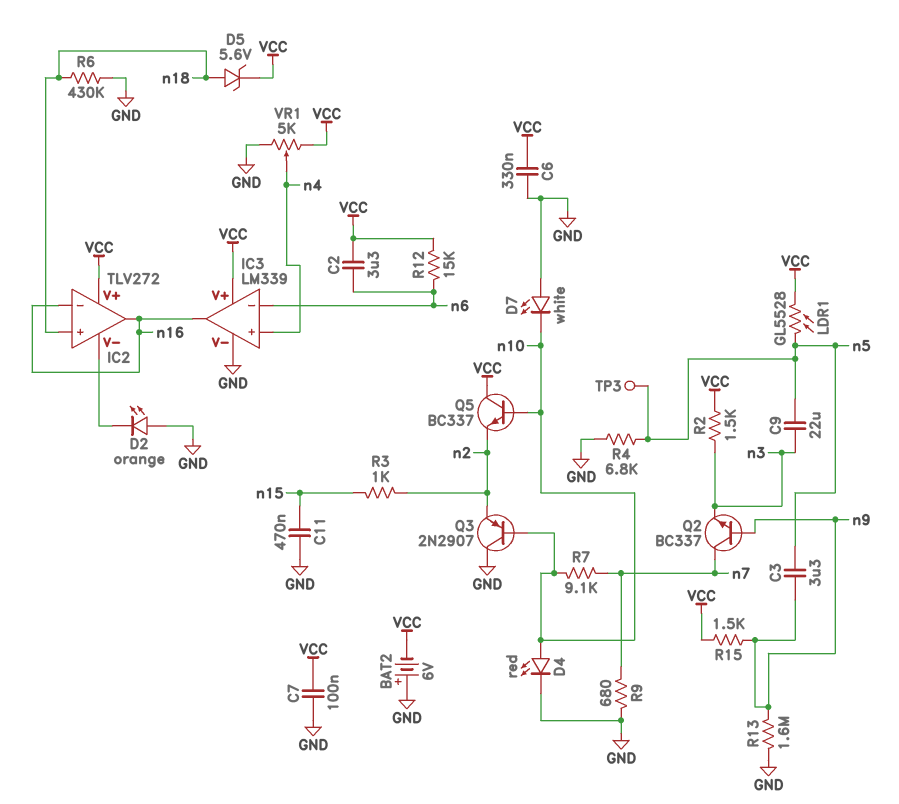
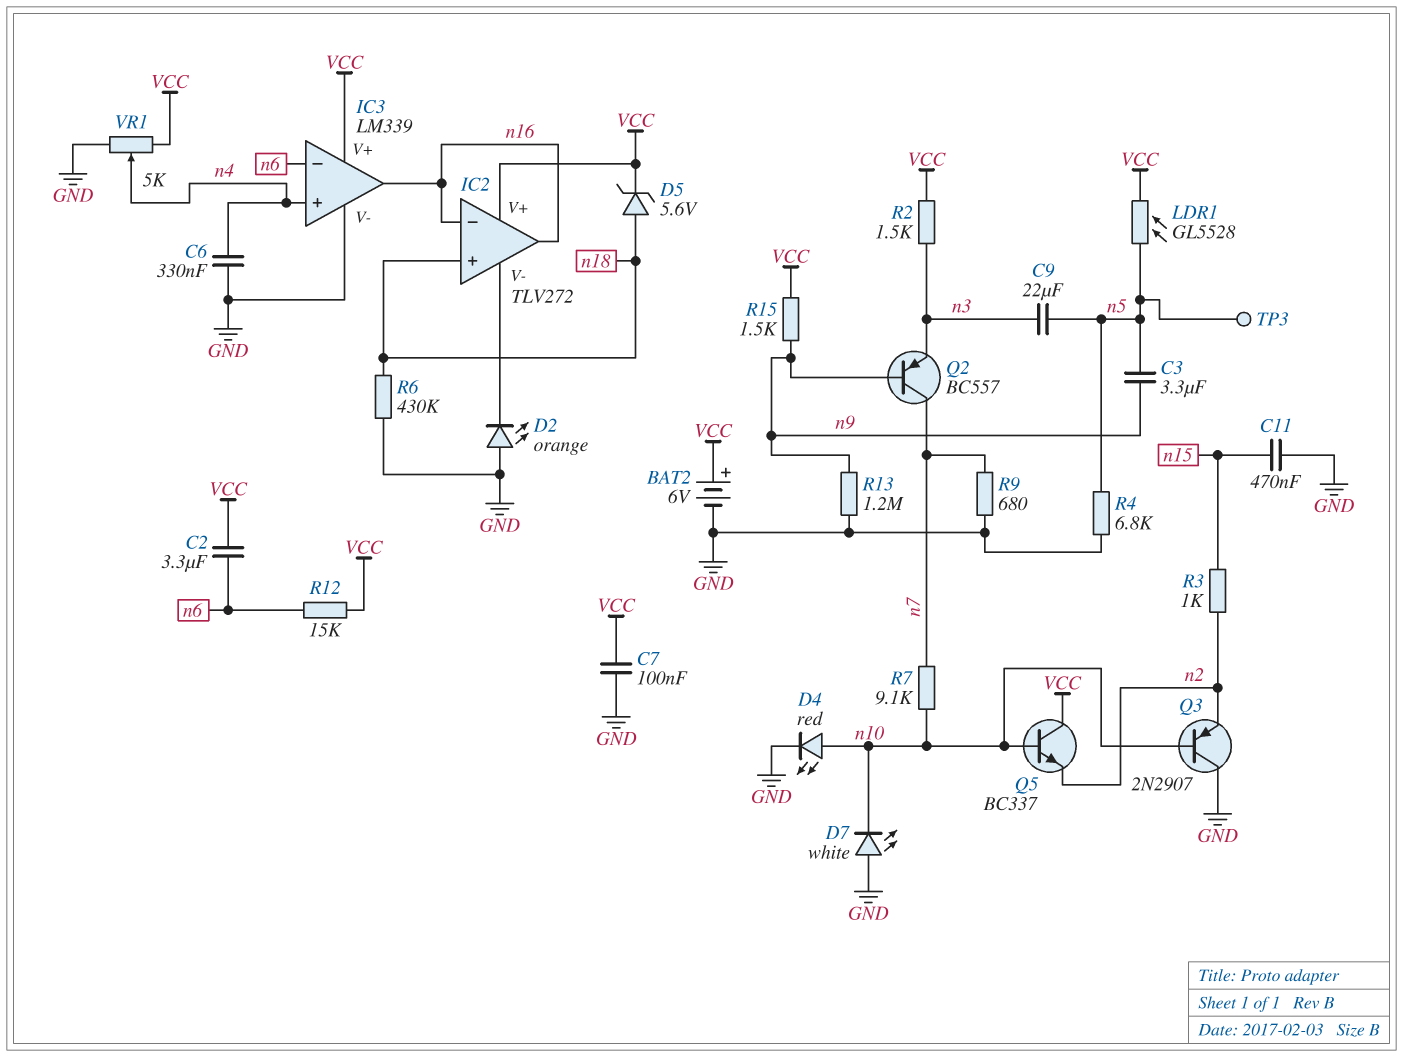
BAT2: 6V (plus GND, minus VCC) -> 6V (plus VCC, minus GND)
C6: 330nF (GND, VCC) -> 330nF (GND, n4)
Q2: NPN BC337 (B n9, C n7, E n3) -> PNP BC557 (B n9, C n7, E n3)
R13: 1.6M (GND, n9) -> 1.2M (GND, n9)

